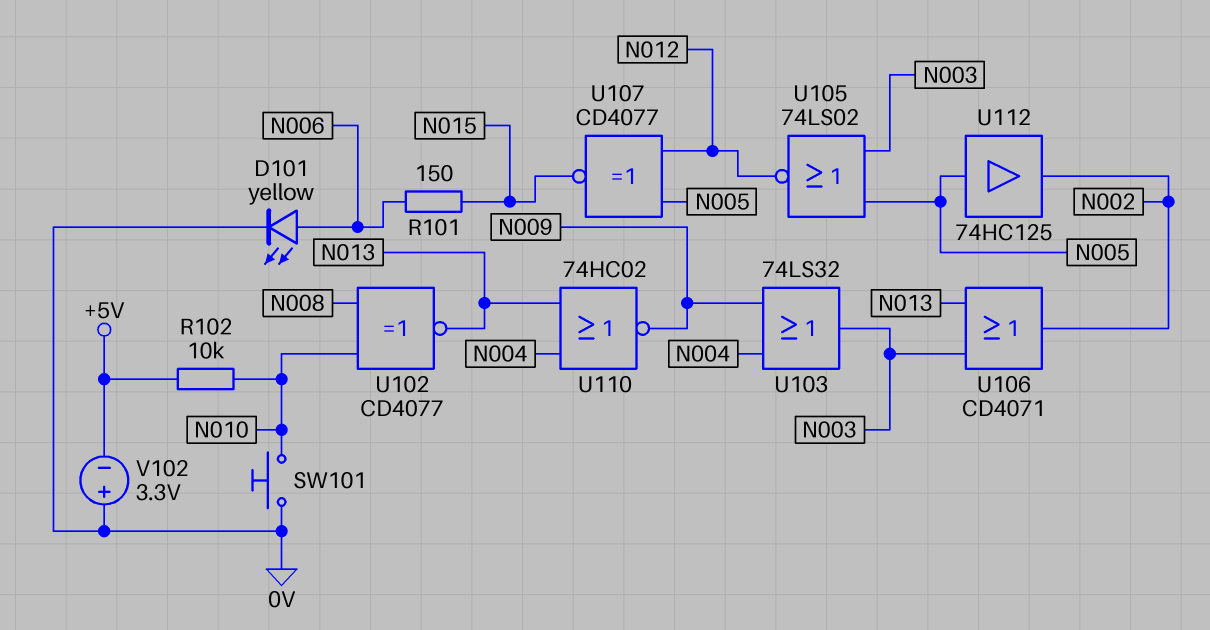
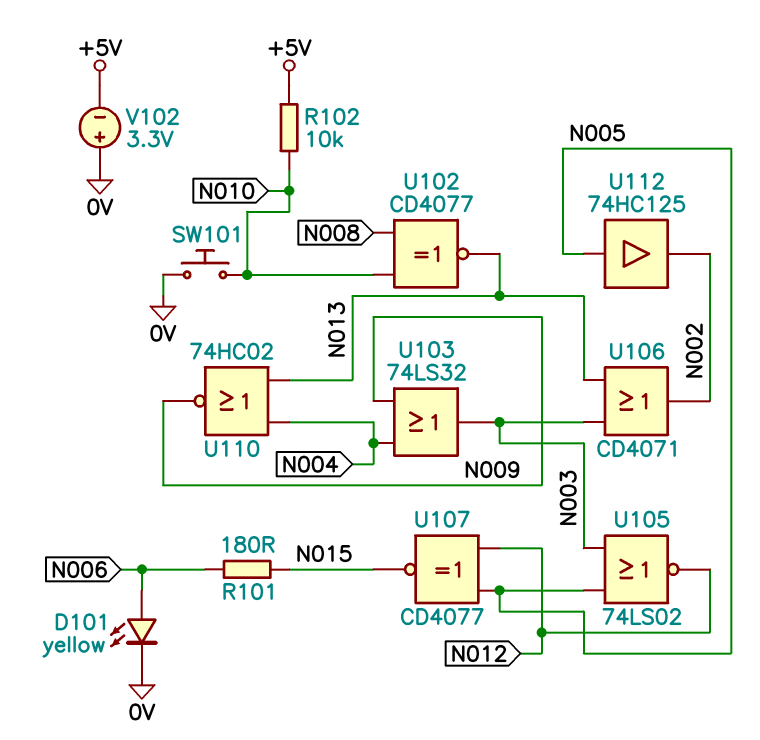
R101: 150 (N006, N015) -> 180 (N006, N015)

